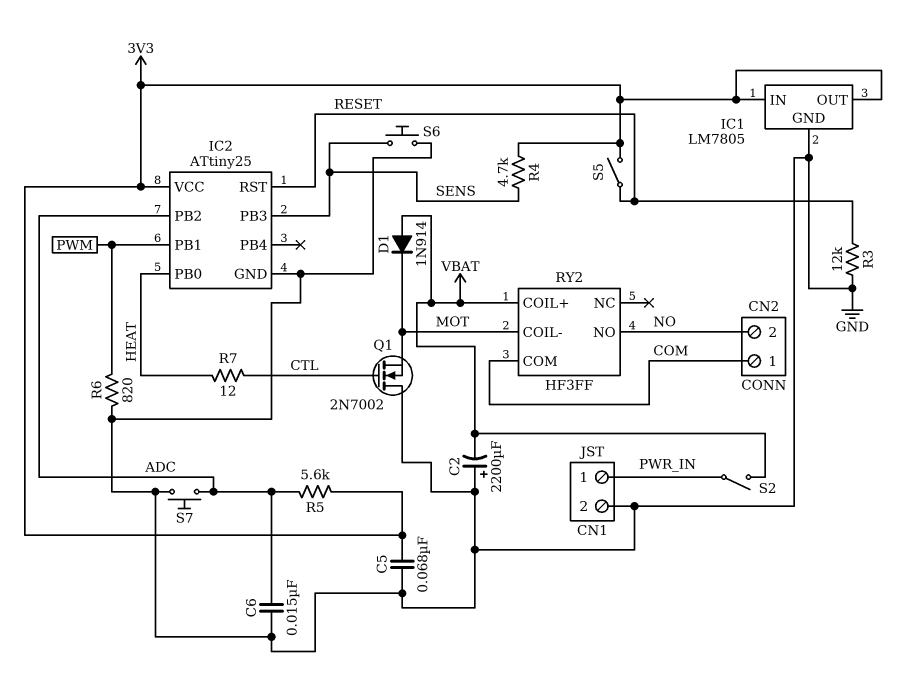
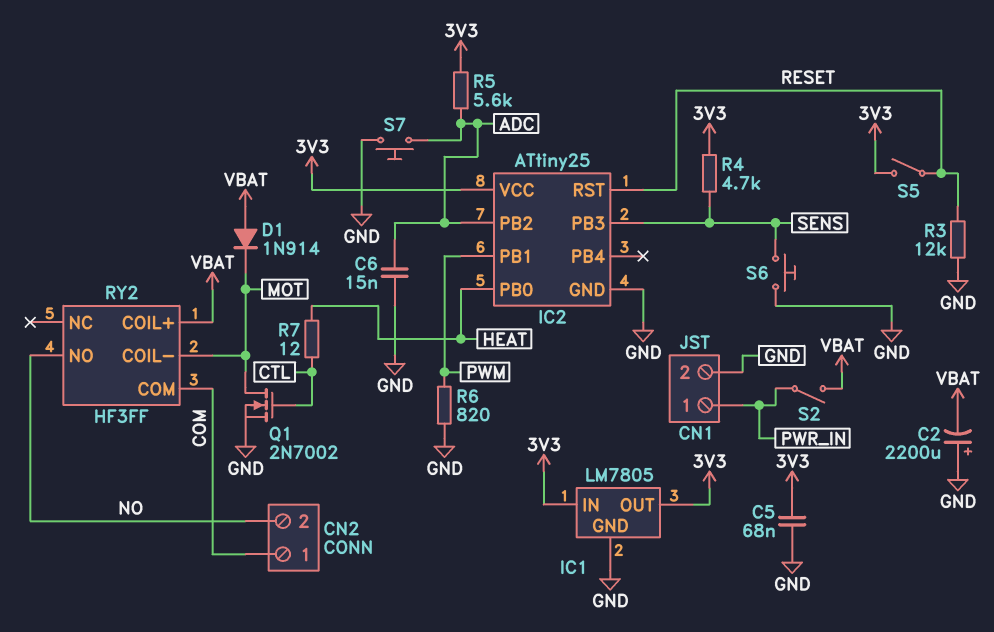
Q1: NMOS 2N7002 (G CTL, D GND, S MOT) -> NMOS 2N7002 (G CTL, D MOT, S GND)

